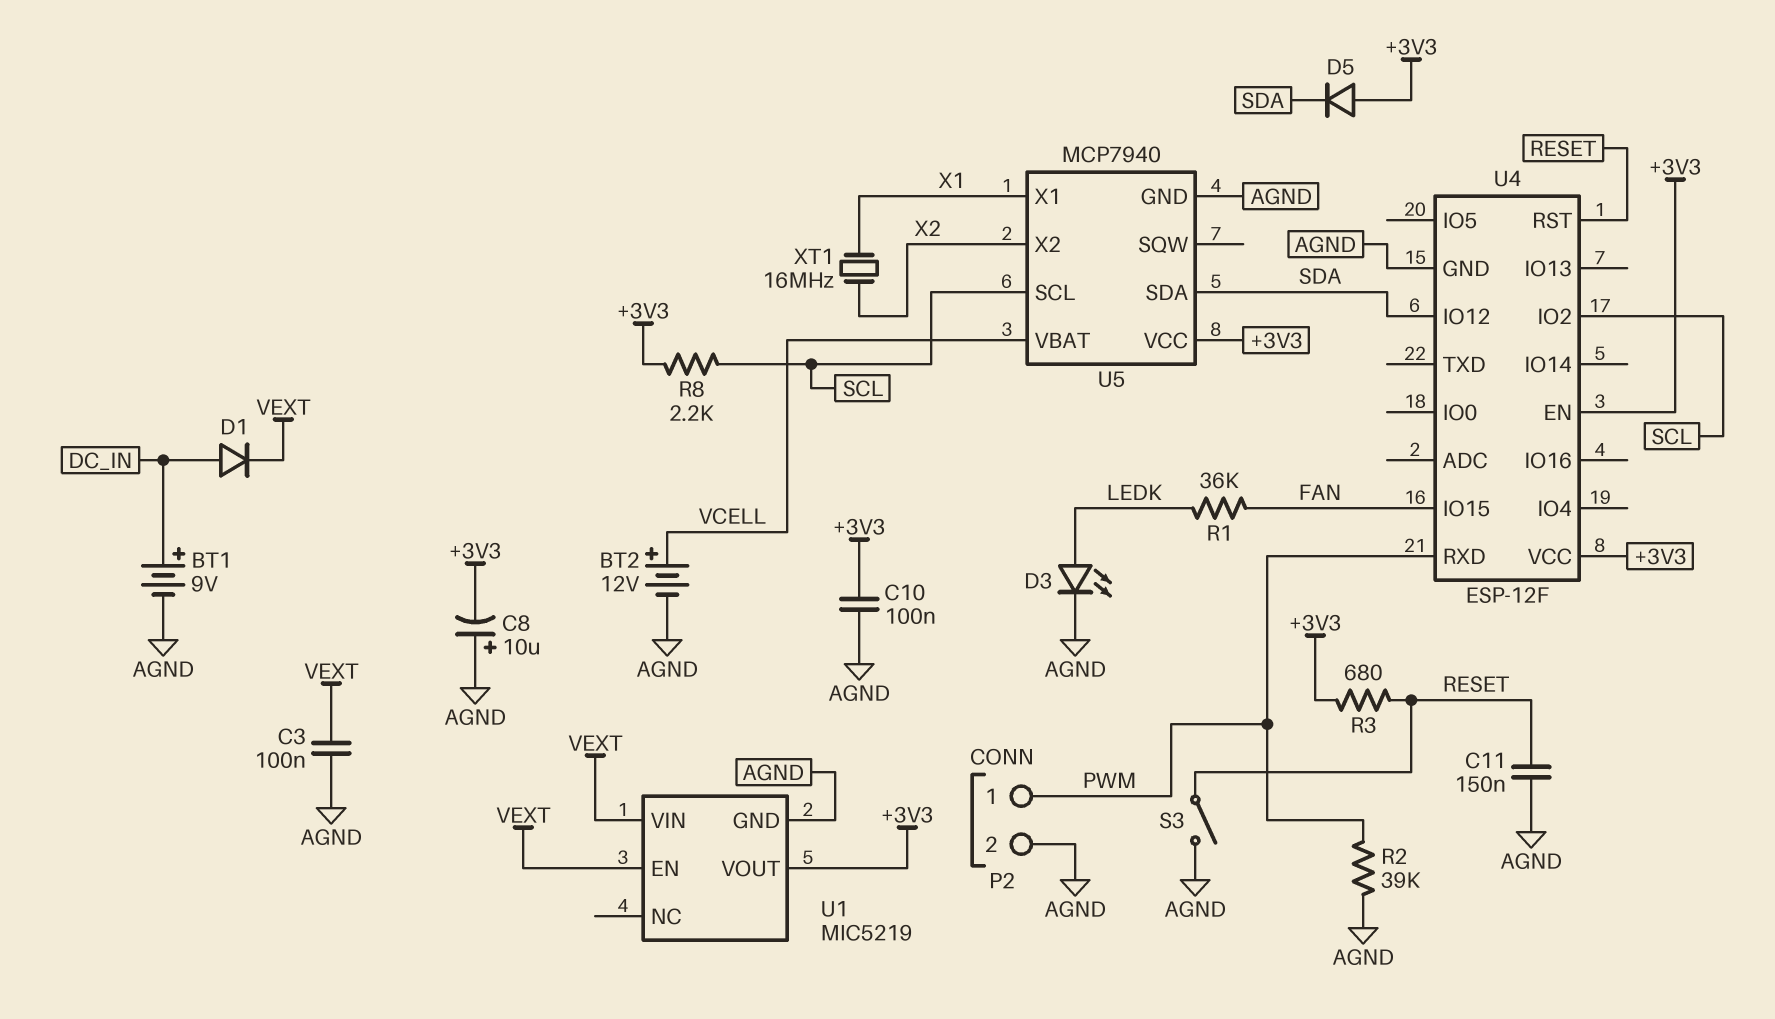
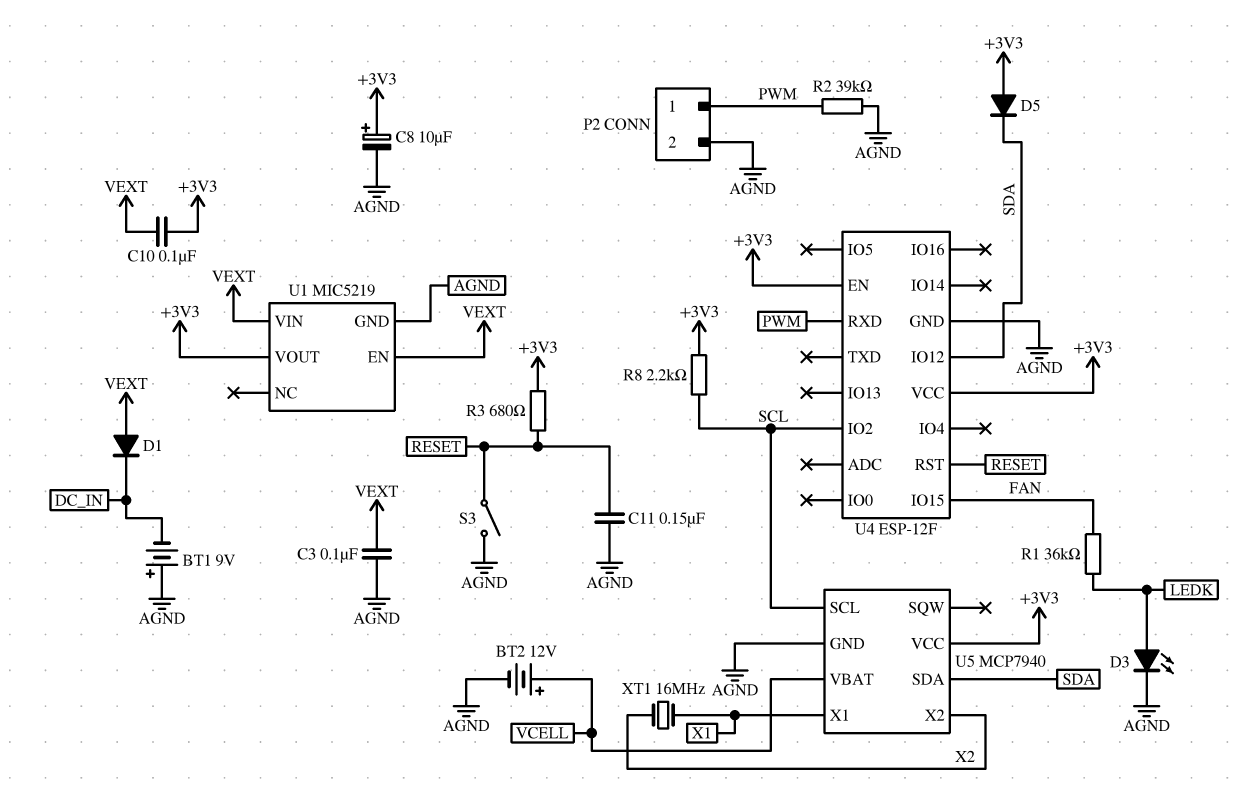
BT1: 9V (plus DC_IN, minus AGND) -> 9V (plus AGND, minus DC_IN)
C8: 10uF (plus AGND, minus +3V3) -> 10uF (plus +3V3, minus AGND)
C10: 100nF (+3V3, AGND) -> 100nF (+3V3, VEXT)
D1: diode (A DC_IN, K VEXT) -> diode (A VEXT, K DC_IN)

